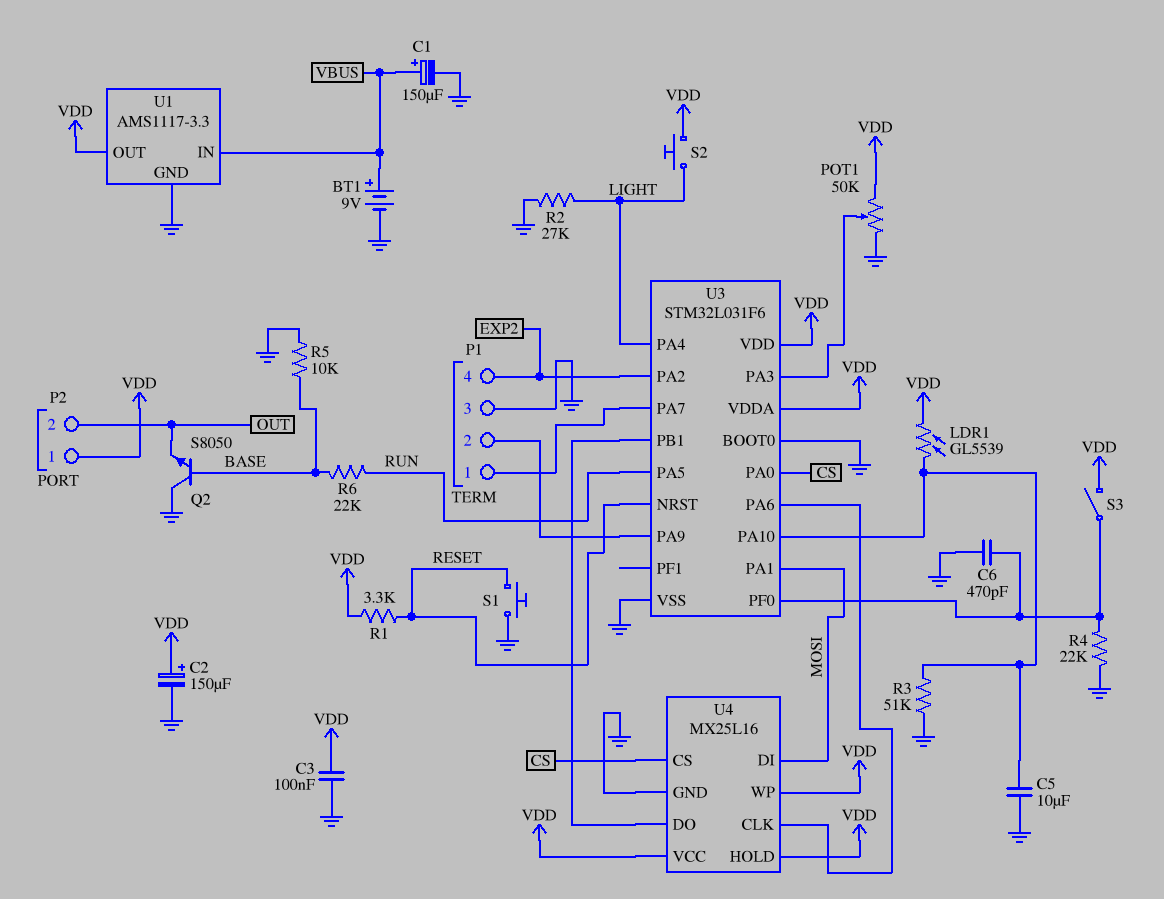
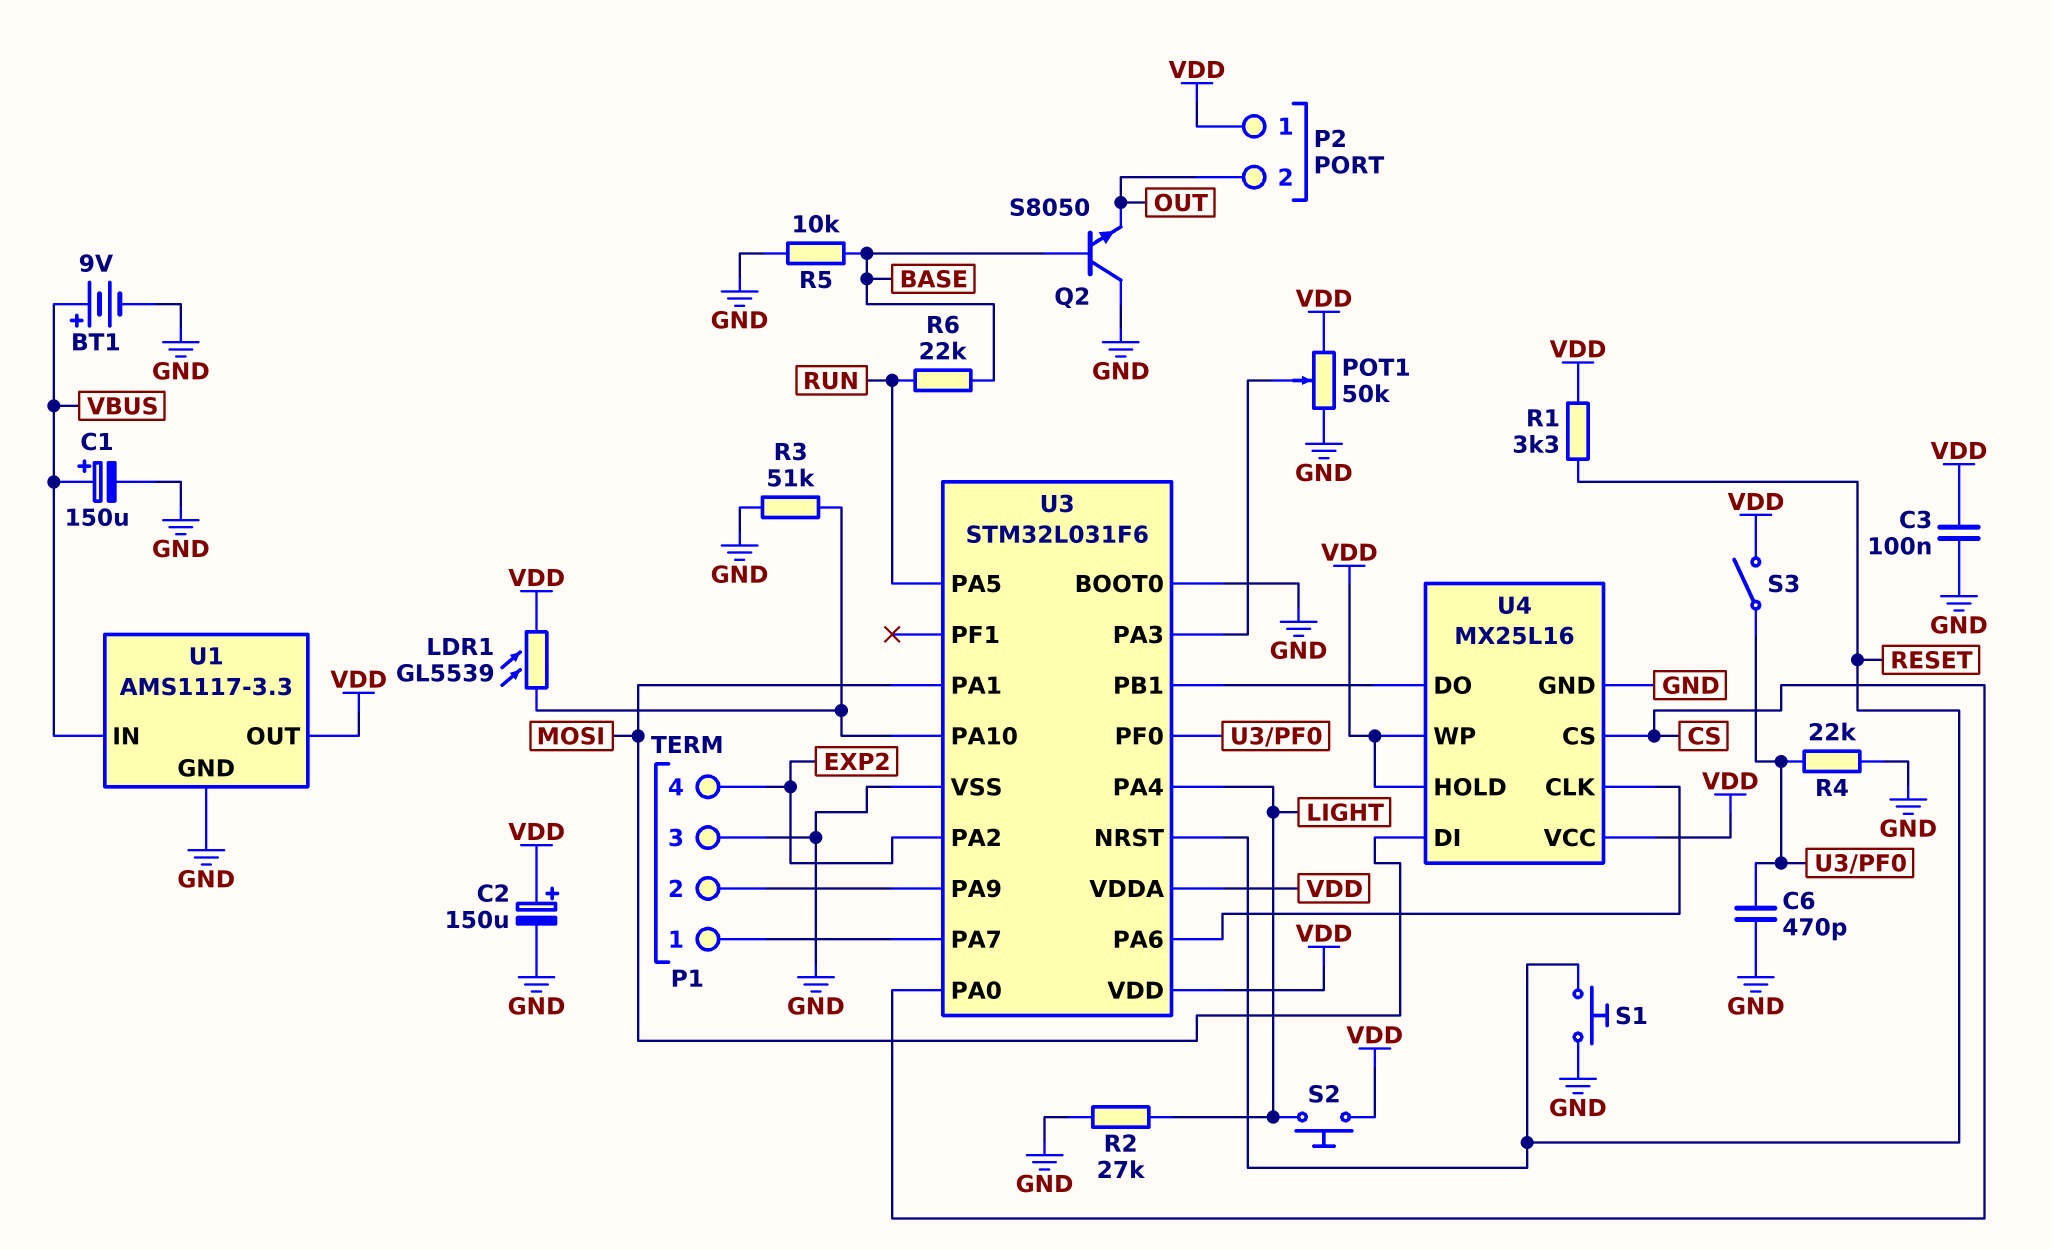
C5: 10uF (GND, U3/PA10) -> none

